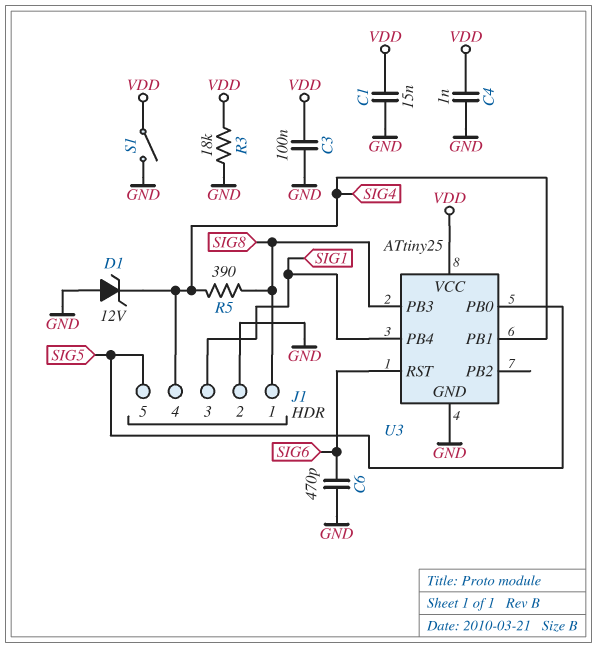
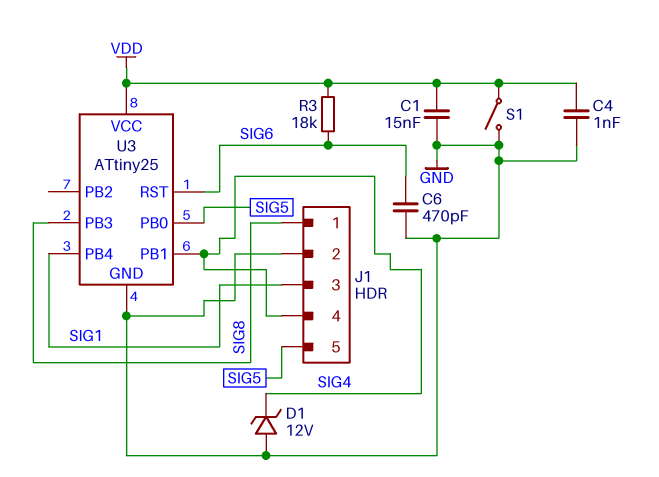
C3: 100nF (GND, VDD) -> none
R3: 18k (GND, VDD) -> 18k (SIG6, VDD)
R5: 390 (SIG4, SIG8) -> none

